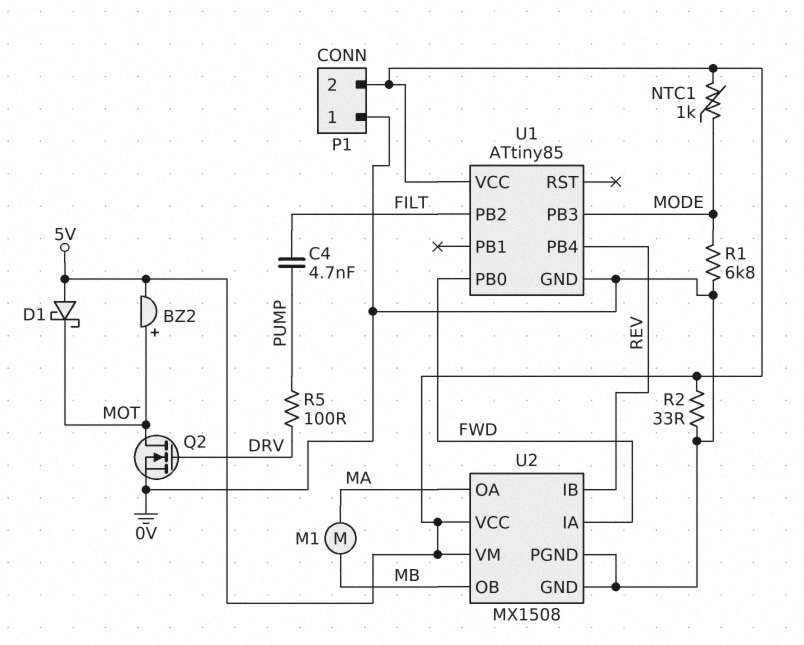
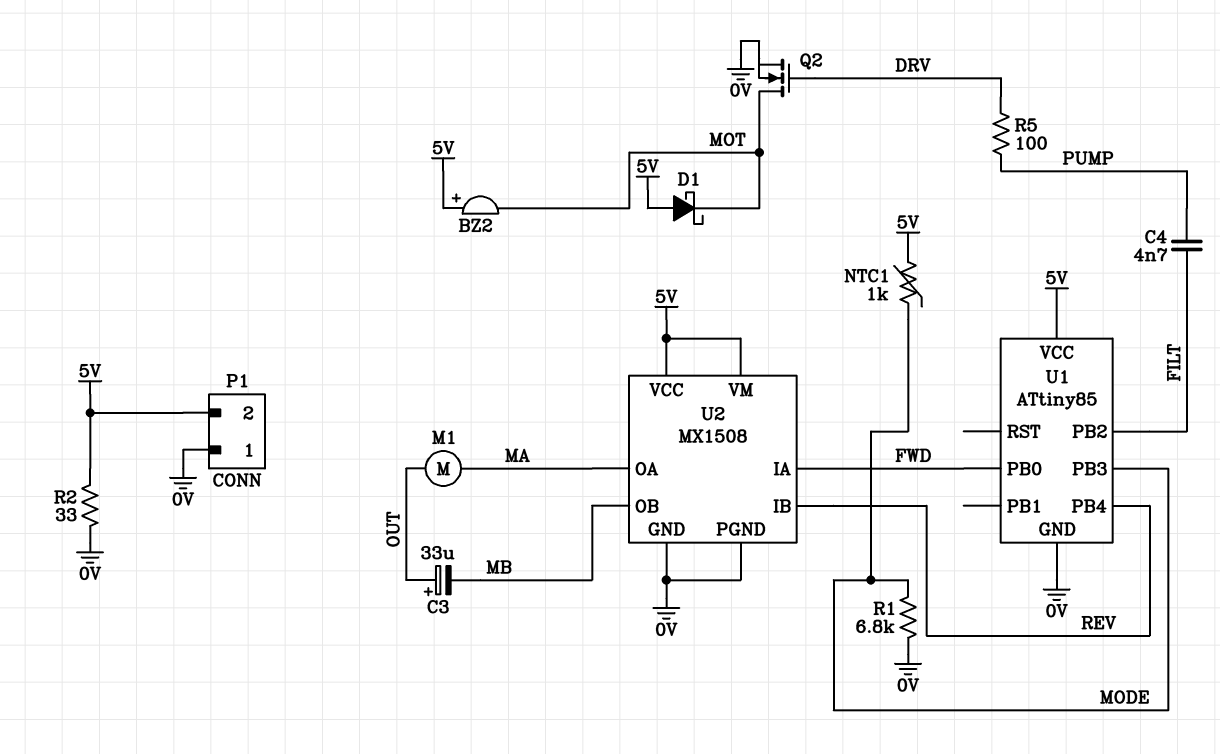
BZ2: buzzer (plus MOT, minus 5V) -> buzzer (plus 5V, minus MOT)
C3: none -> 33uF (plus OUT, minus MB)
M1: motor (MA, MB) -> motor (MA, OUT)

